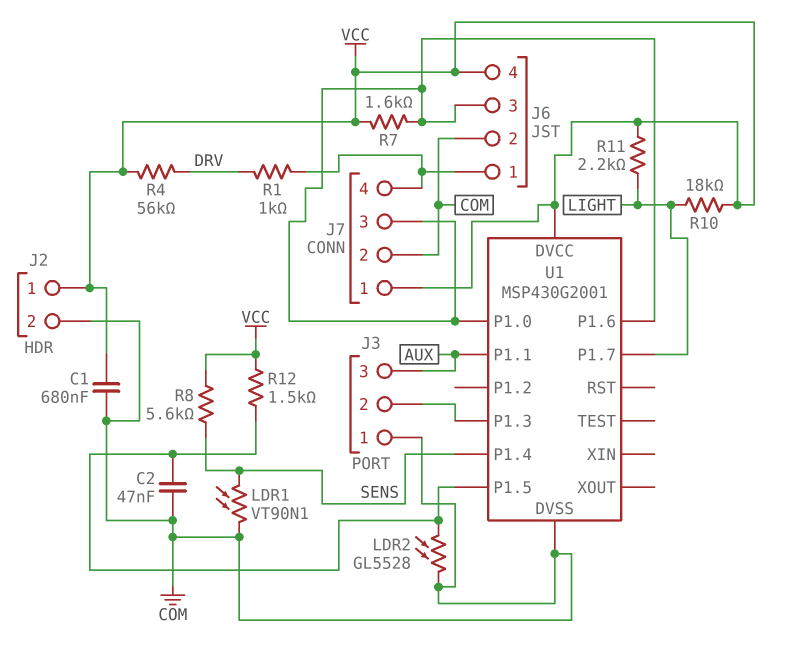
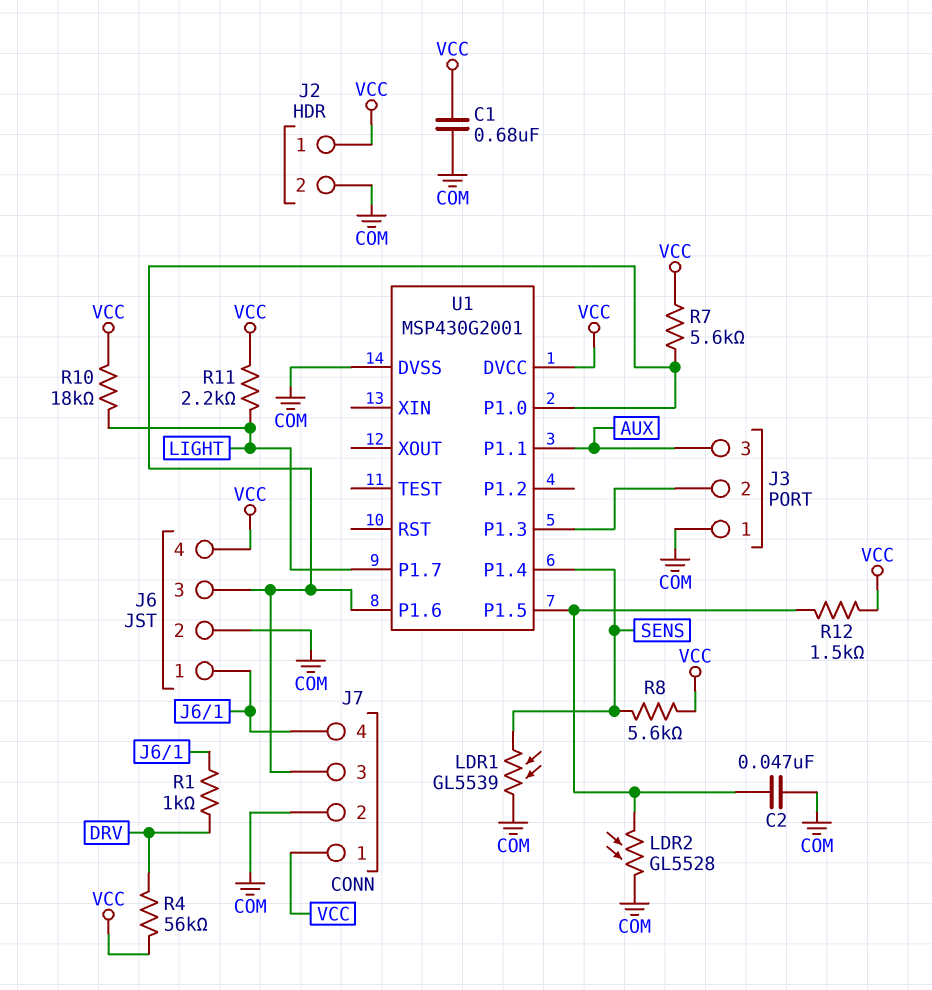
LDR1: VT90N1 (COM, SENS) -> GL5539 (COM, SENS)
R7: 1.6k (J6/3, VCC) -> 5.6k (J6/3, VCC)

